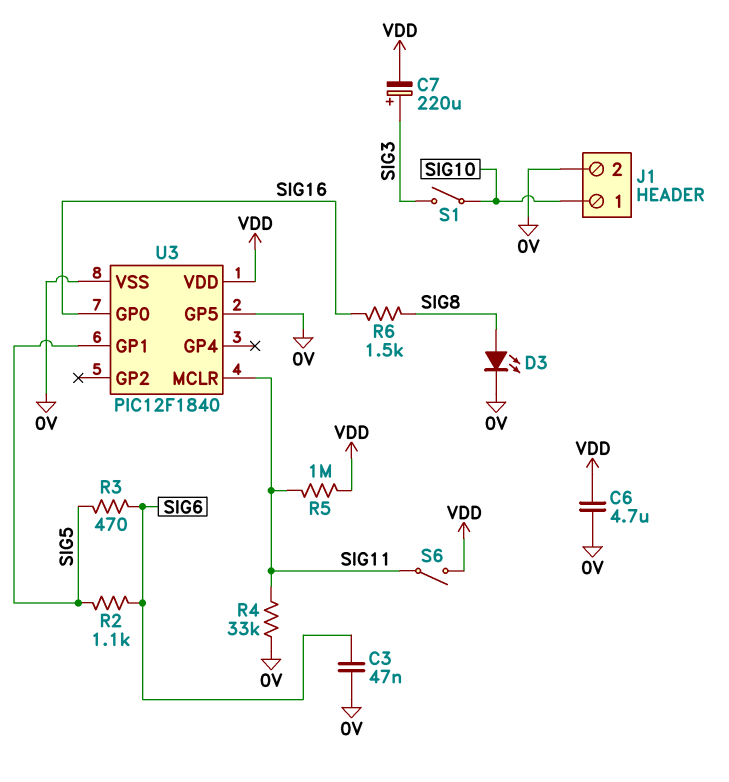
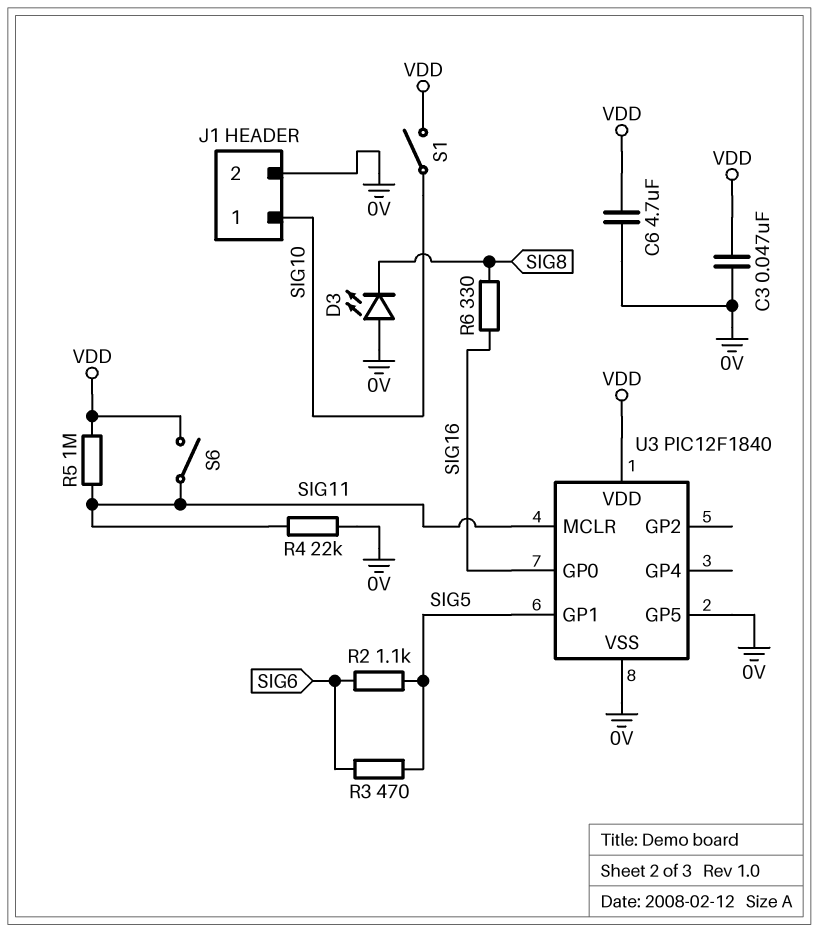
C3: 47nF (0V, SIG6) -> 47nF (0V, VDD)
C7: 220uF (plus SIG3, minus VDD) -> none
D3: LED (A SIG8, K 0V) -> LED (A 0V, K SIG8)
R4: 33k (0V, SIG11) -> 22k (0V, SIG11)
R6: 1.5k (SIG8, SIG16) -> 330 (SIG8, SIG16)
S1: switch (SIG3, SIG10) -> switch (SIG10, VDD)

